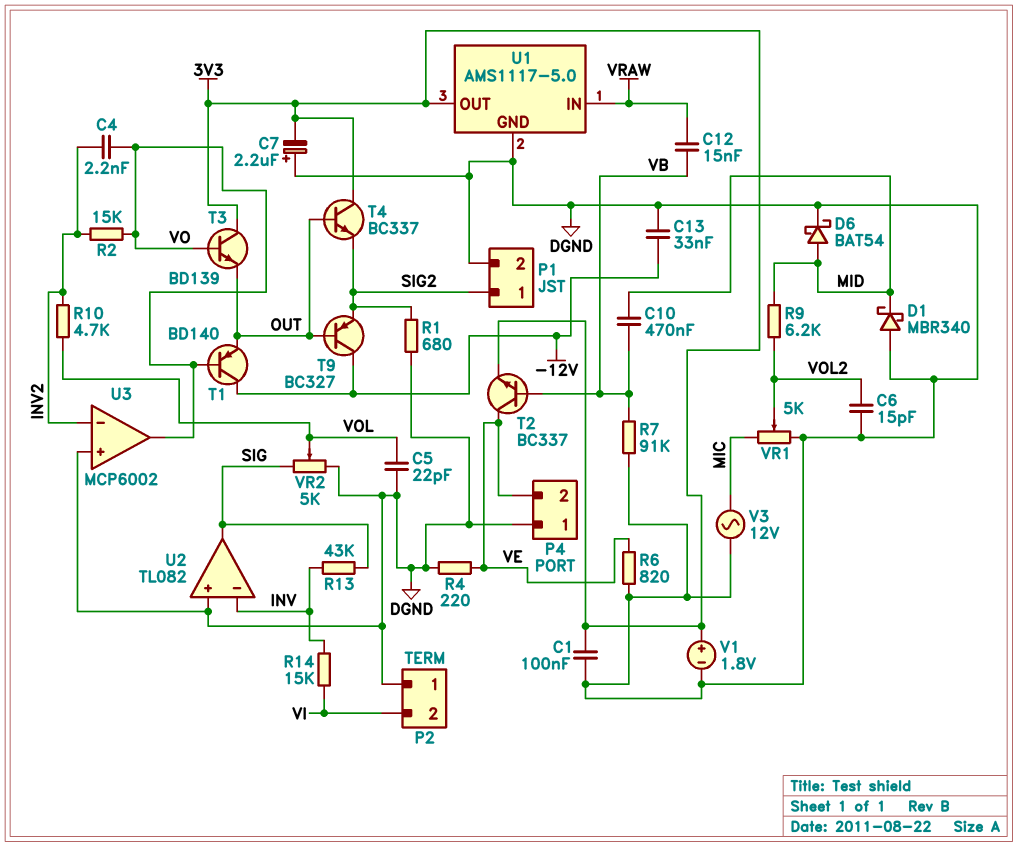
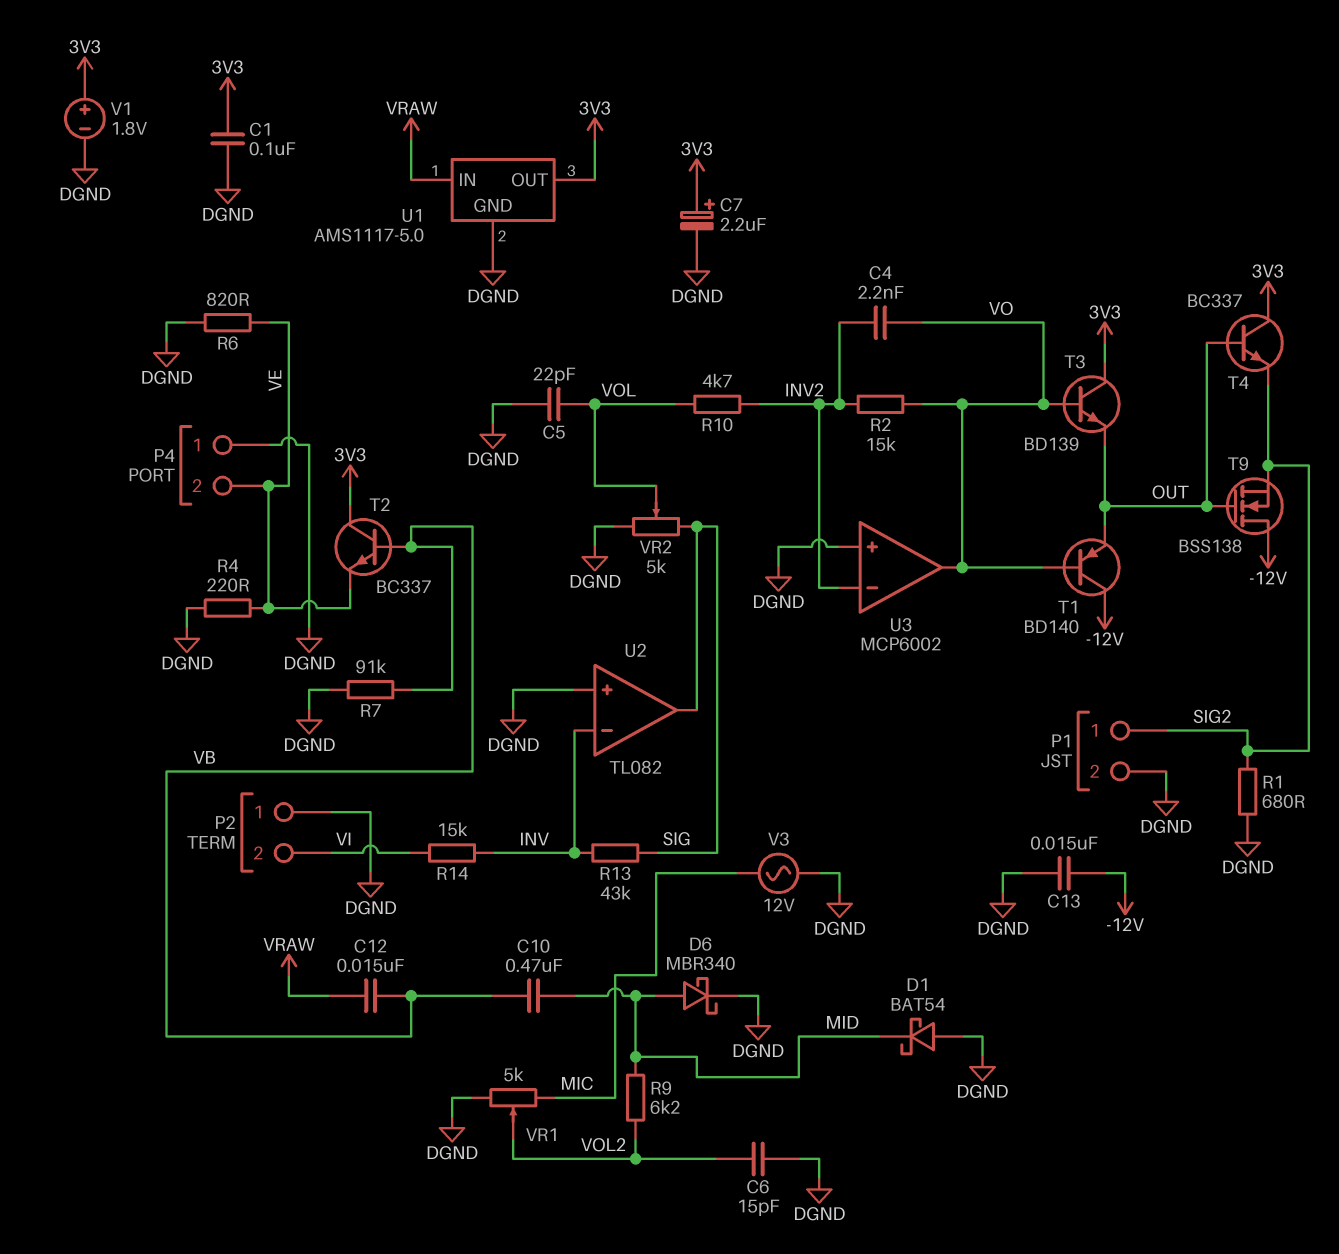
C7: 2.2uF (plus DGND, minus 3V3) -> 2.2uF (plus 3V3, minus DGND)
C13: 33nF (-12V, DGND) -> 15nF (-12V, DGND)
D1: schottky MBR340 (A DGND, K MID) -> schottky BAT54 (A DGND, K MID)
D6: schottky BAT54 (A MID, K DGND) -> schottky MBR340 (A MID, K DGND)
T2: NPN BC337 (B VB, C VE, E 3V3) -> NPN BC337 (B VB, C 3V3, E VE)
T9: PNP BC327 (B OUT, C -12V, E SIG2) -> NMOS BSS138 (G OUT, D -12V, S SIG2)

